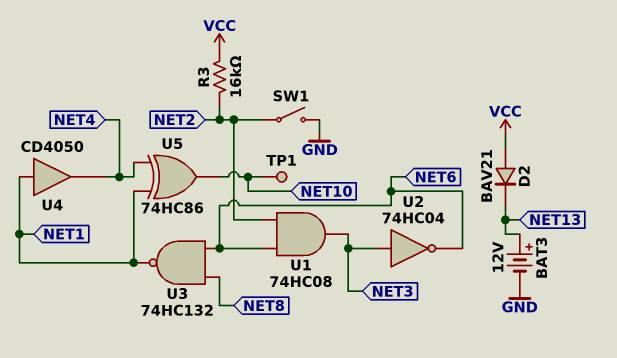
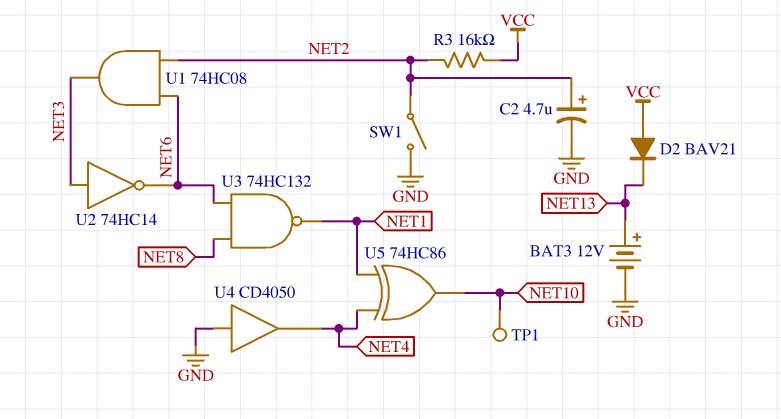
C2: none -> 4.7uF (plus NET2, minus GND)
U2: NOT 74HC04 (in NET3, out NET6) -> NOT 74HC14 (in NET3, out NET6)
U4: buffer CD4050 (in NET1, out NET4) -> buffer CD4050 (in GND, out NET4)

